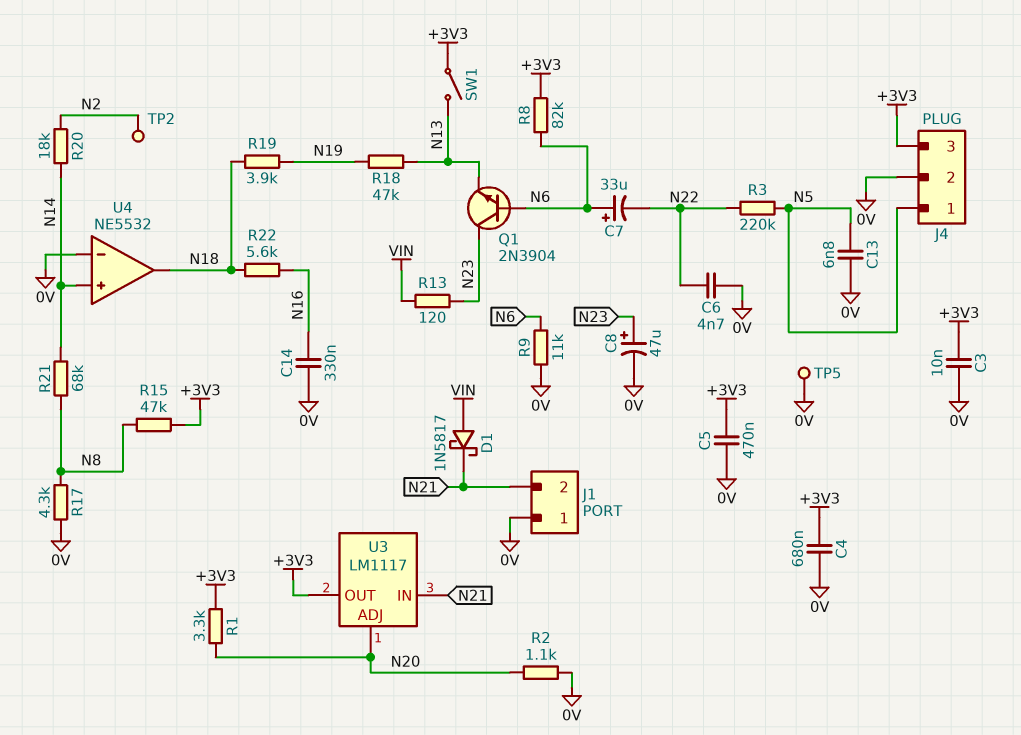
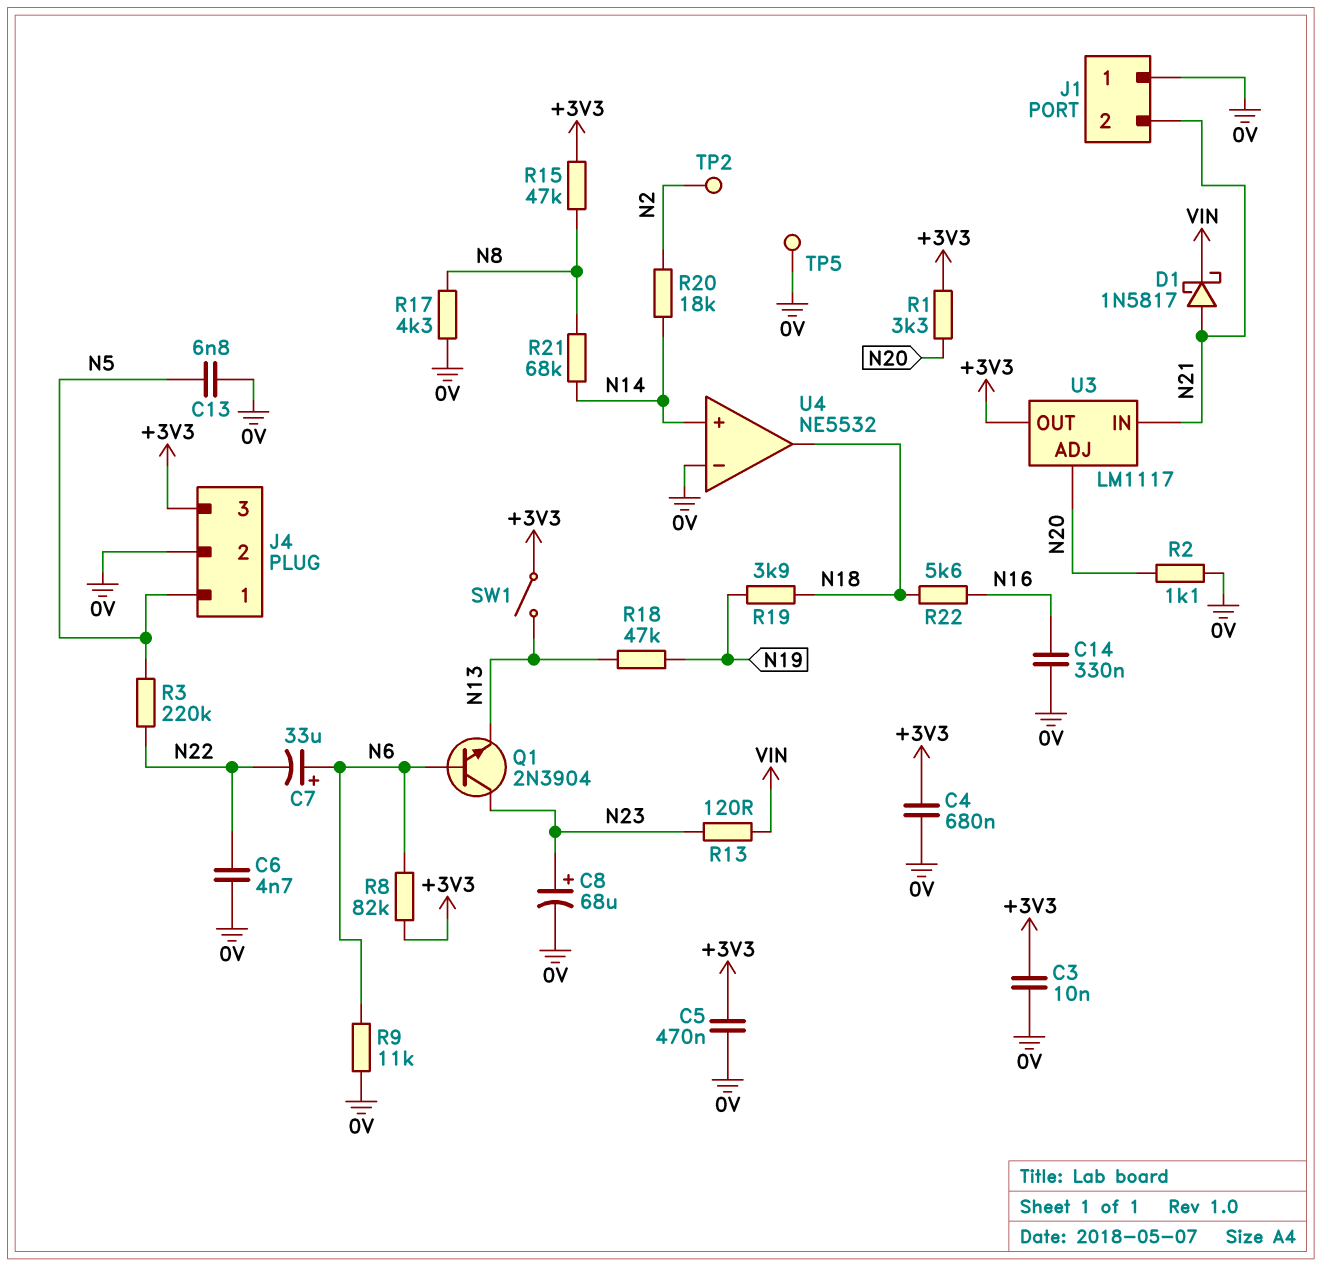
C8: 47uF (plus N23, minus 0V) -> 68uF (plus N23, minus 0V)
D1: schottky 1N5817 (A VIN, K N21) -> schottky 1N5817 (A N21, K VIN)

